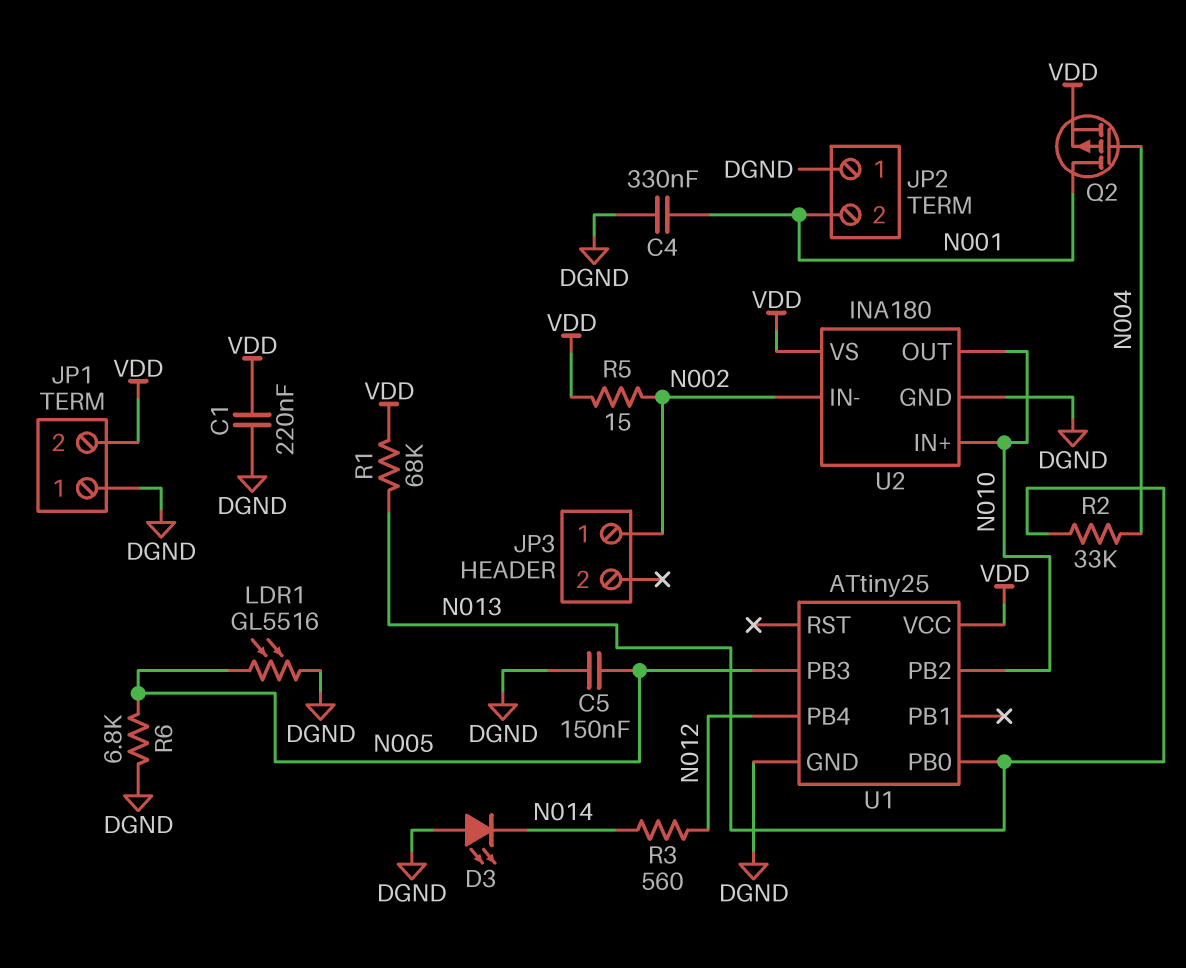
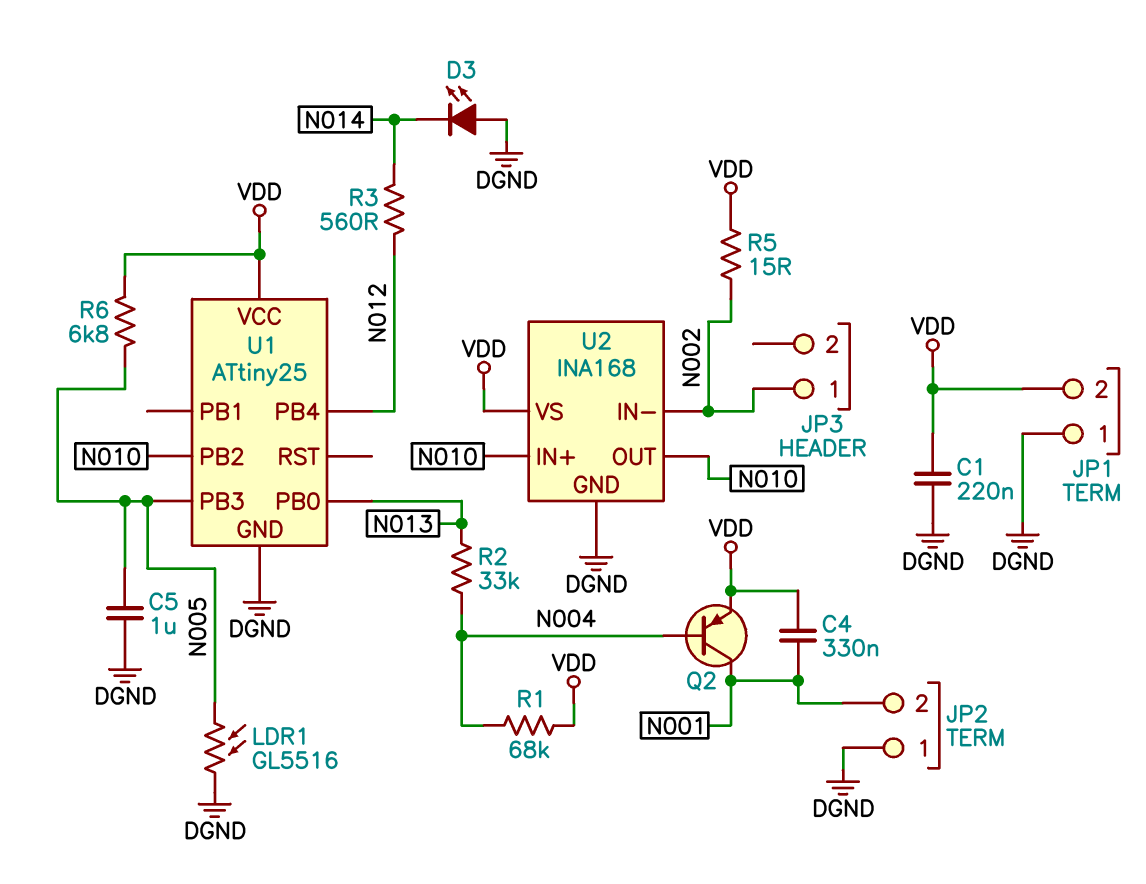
C4: 330nF (DGND, N001) -> 330nF (N001, VDD)
C5: 150nF (DGND, N005) -> 1uF (DGND, N005)
Q2: PMOS (G N004, D N001, S VDD) -> PNP (B N004, C N001, E VDD)
R1: 68k (N013, VDD) -> 68k (N004, VDD)
R6: 6.8k (DGND, N005) -> 6.8k (N005, VDD)
U2: INA180 -> INA168

